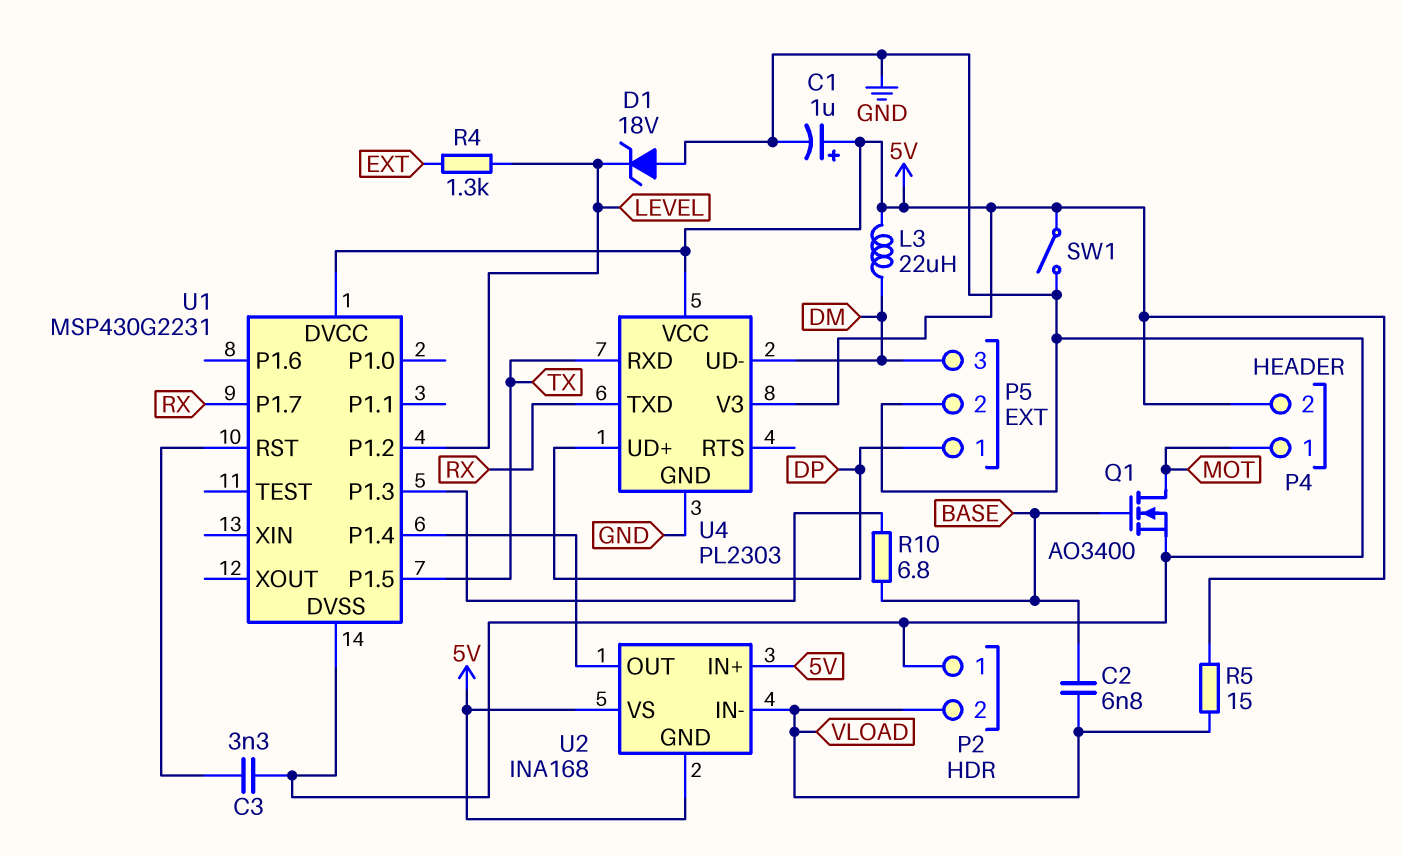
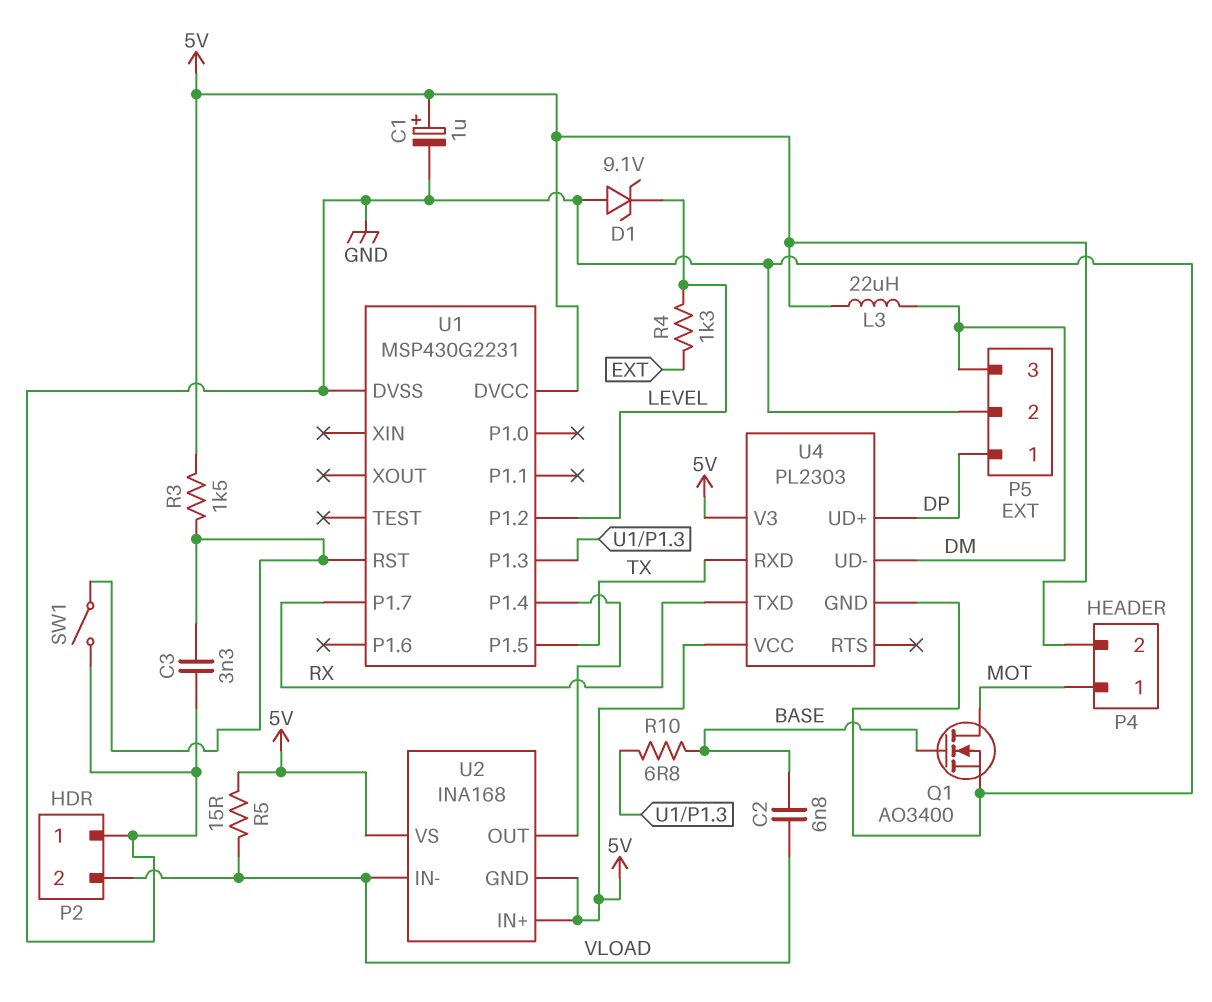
D1: zener 18V (A GND, K LEVEL) -> zener 9.1V (A GND, K LEVEL)
R3: none -> 1.5k (5V, U1/RST)
SW1: switch (5V, GND) -> switch (GND, U1/RST)

